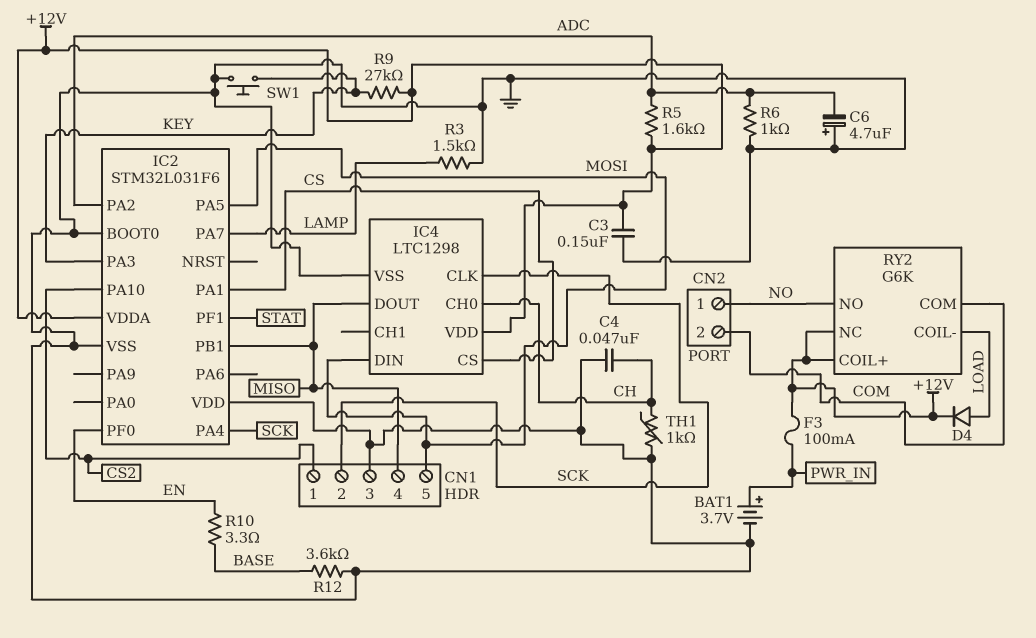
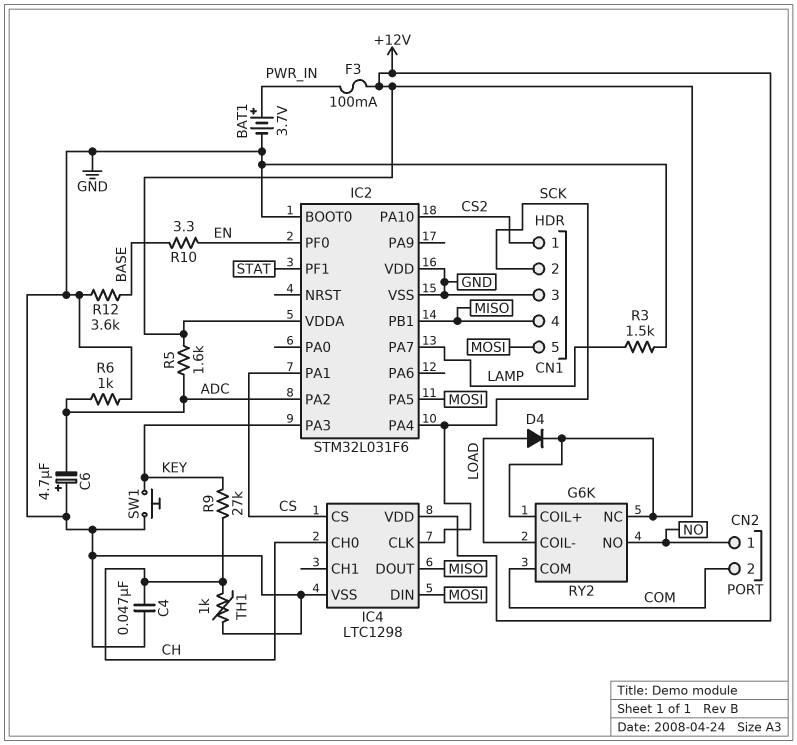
C3: 150nF (+12V, GND) -> none
R9: 27k (+12V, KEY) -> 27k (CH, KEY)

